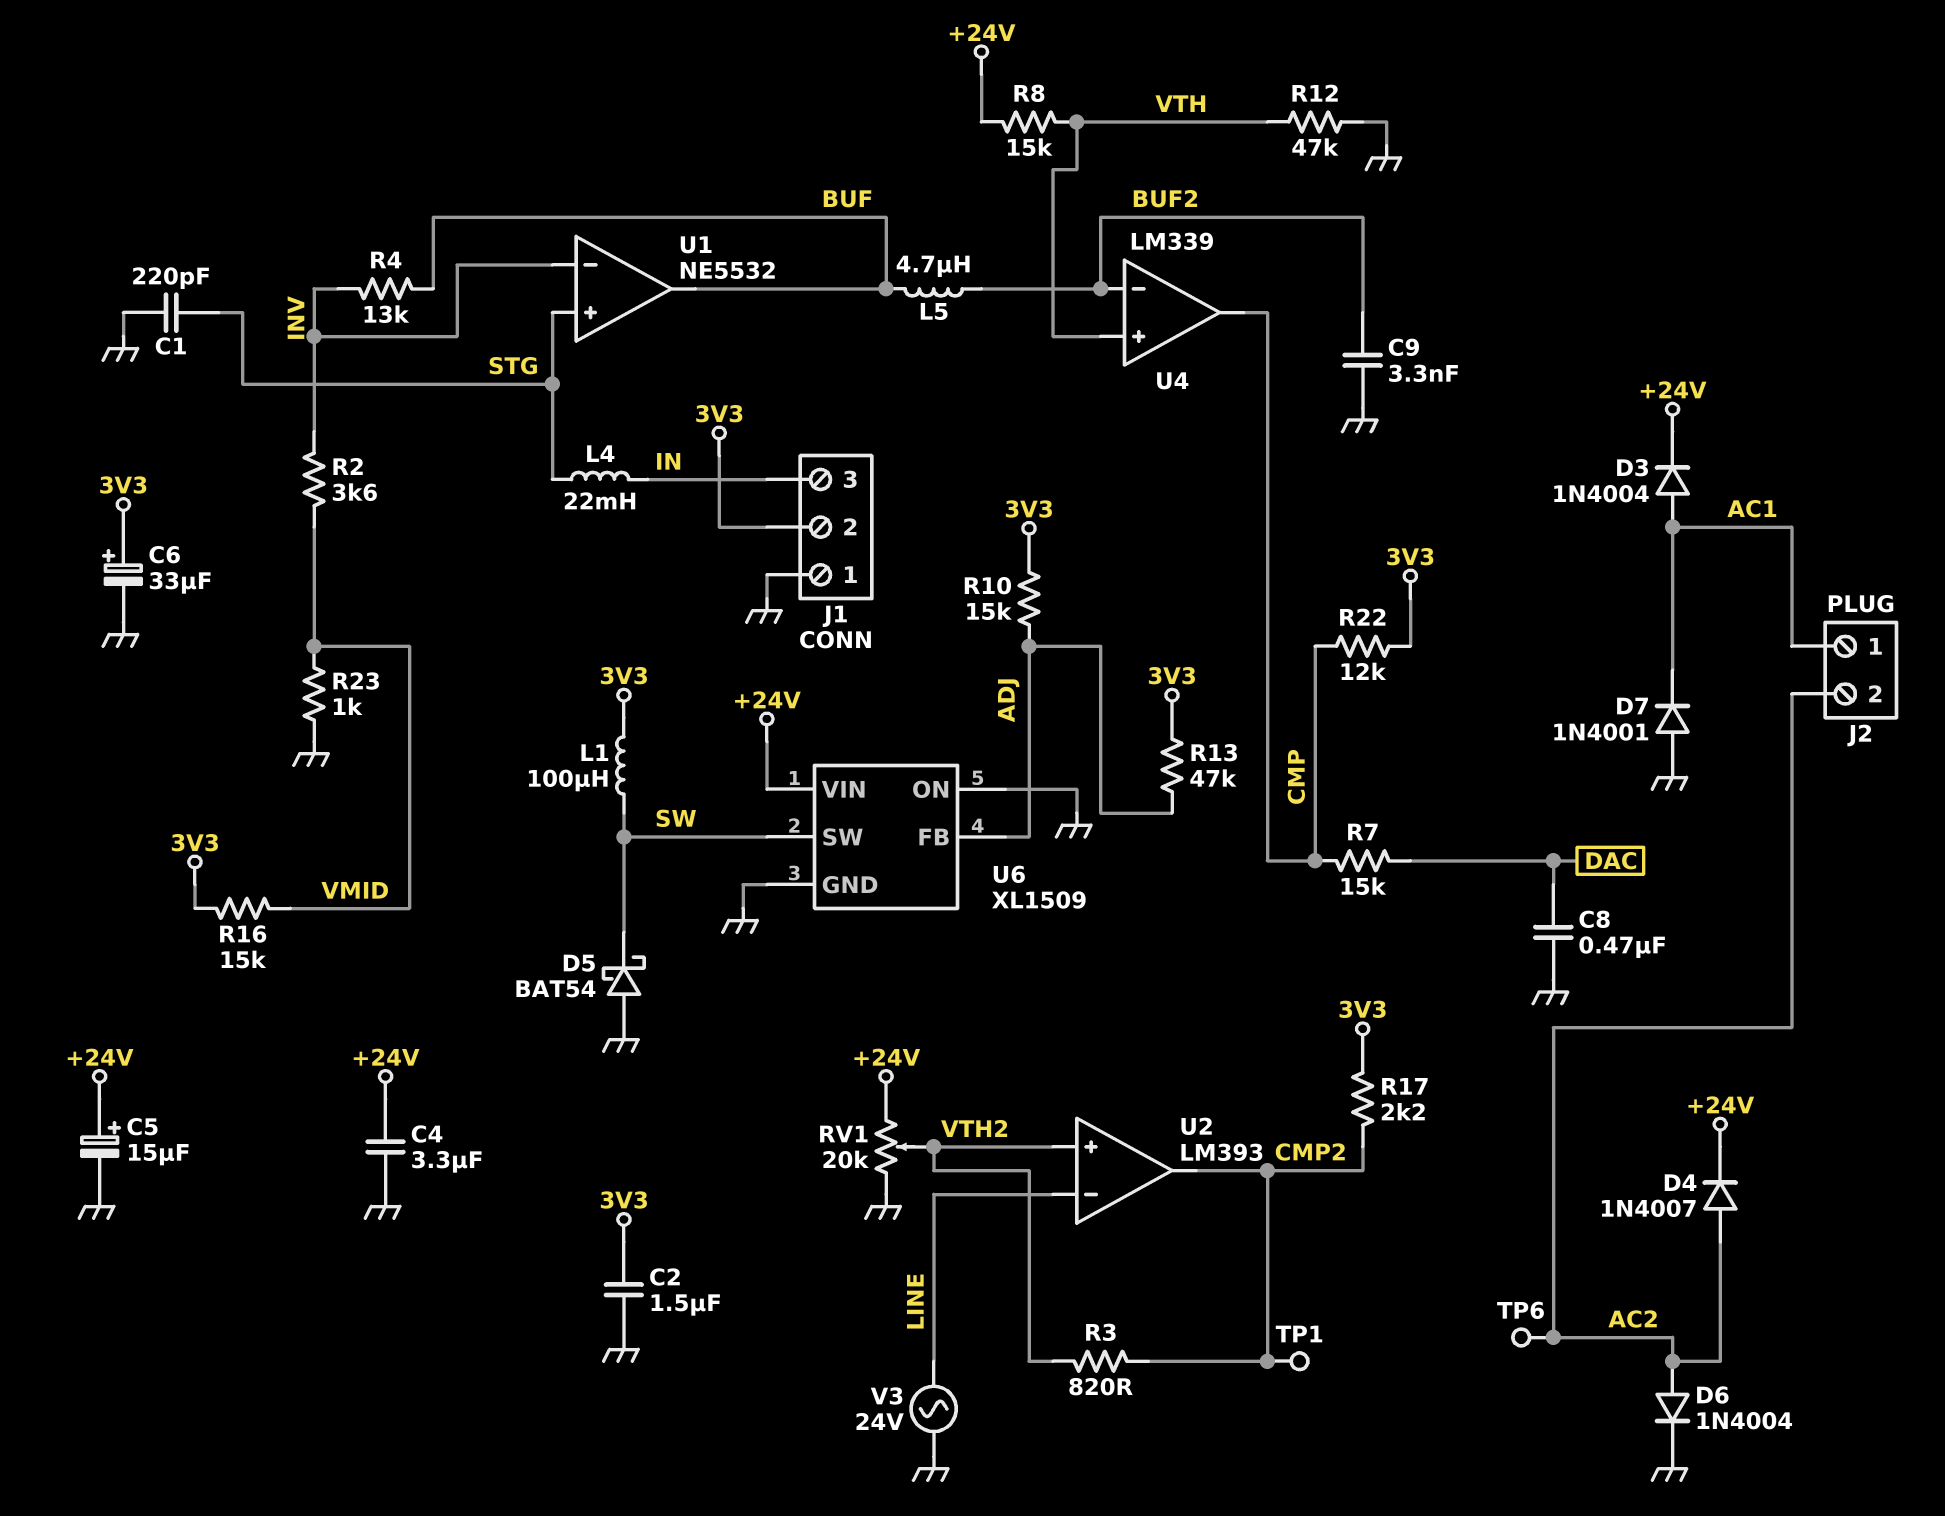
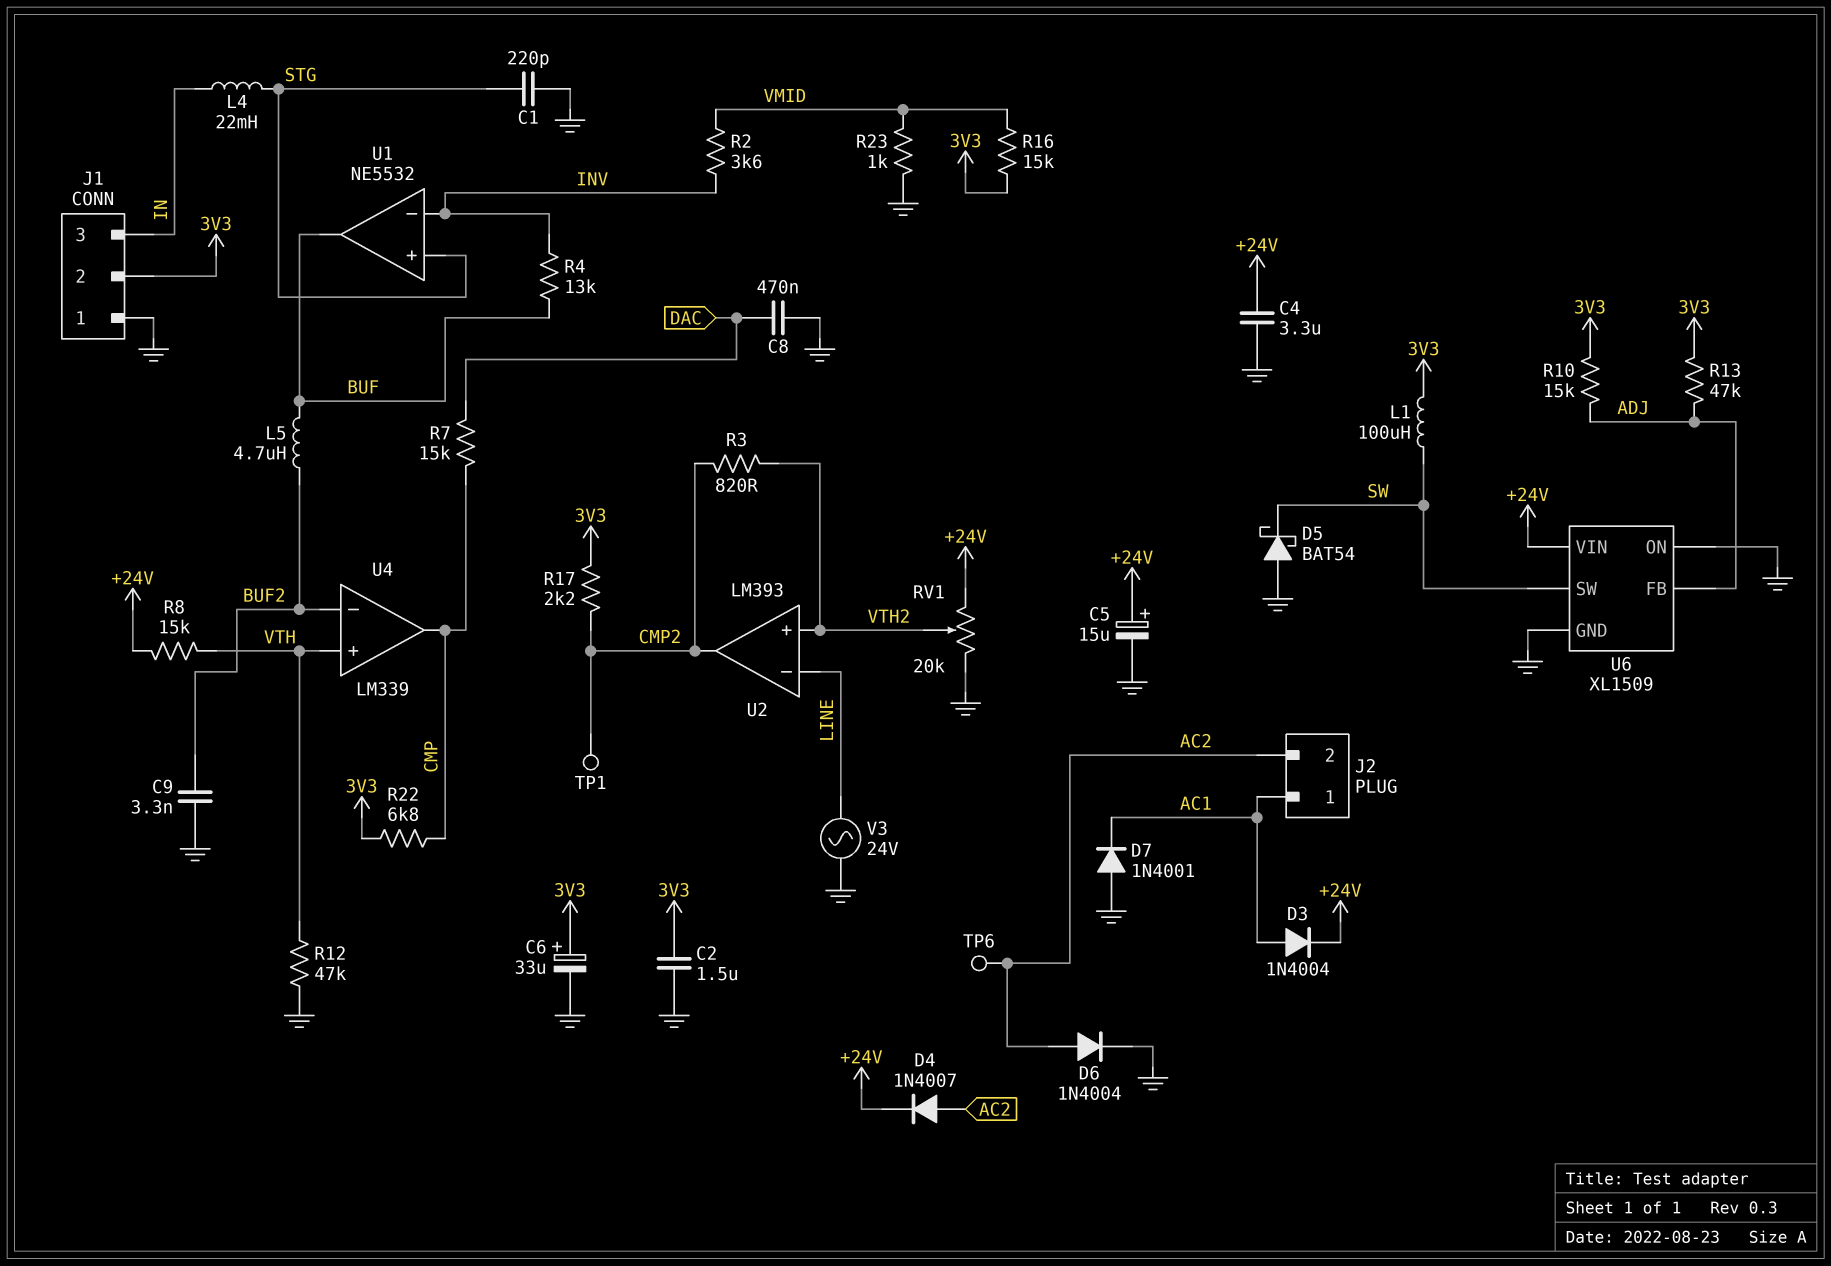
R22: 12k (3V3, CMP) -> 6.8k (3V3, CMP)

